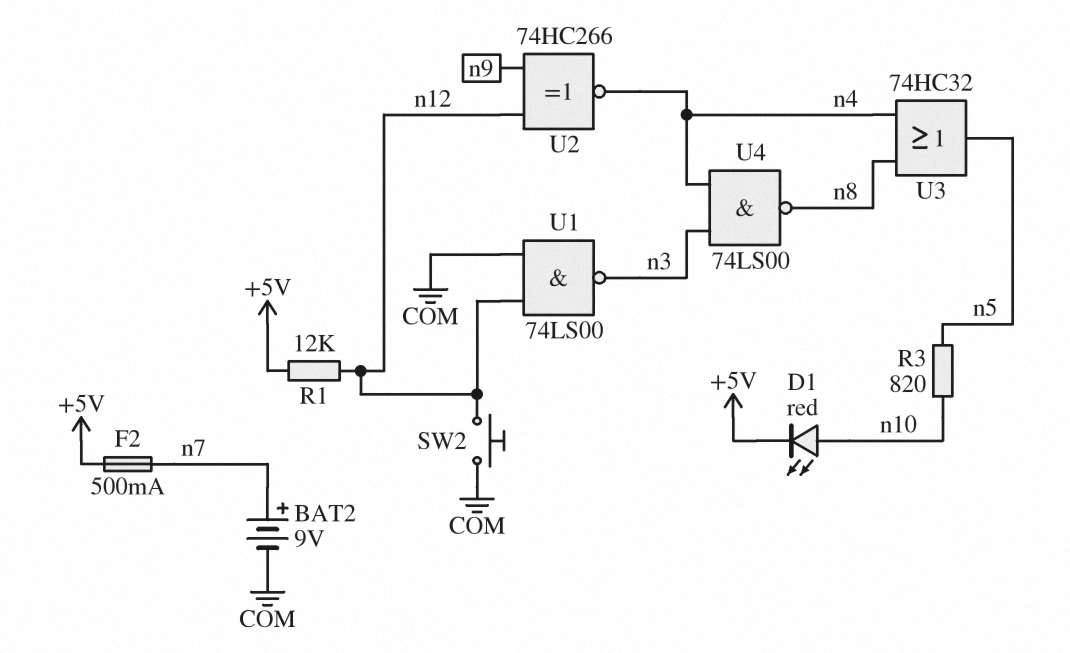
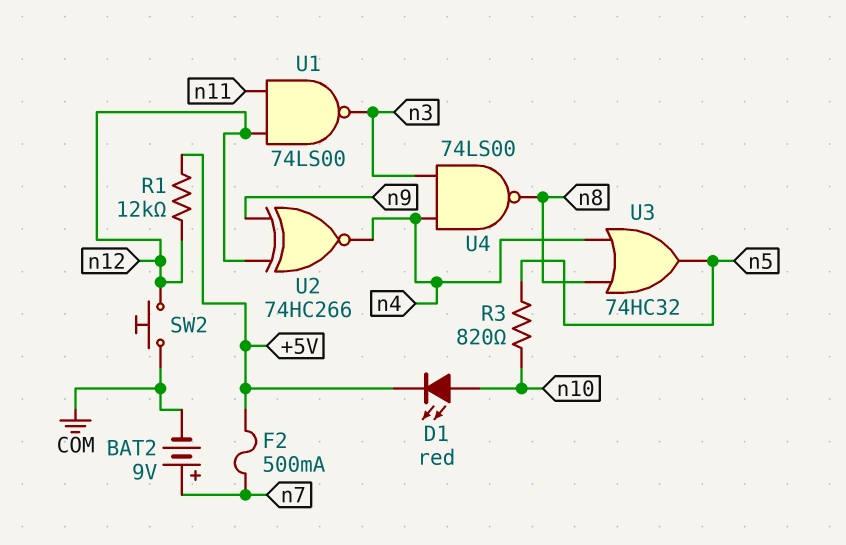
U1: NAND 74LS00 (in COM, in n12, out n3) -> NAND 74LS00 (in n11, in n12, out n3)

